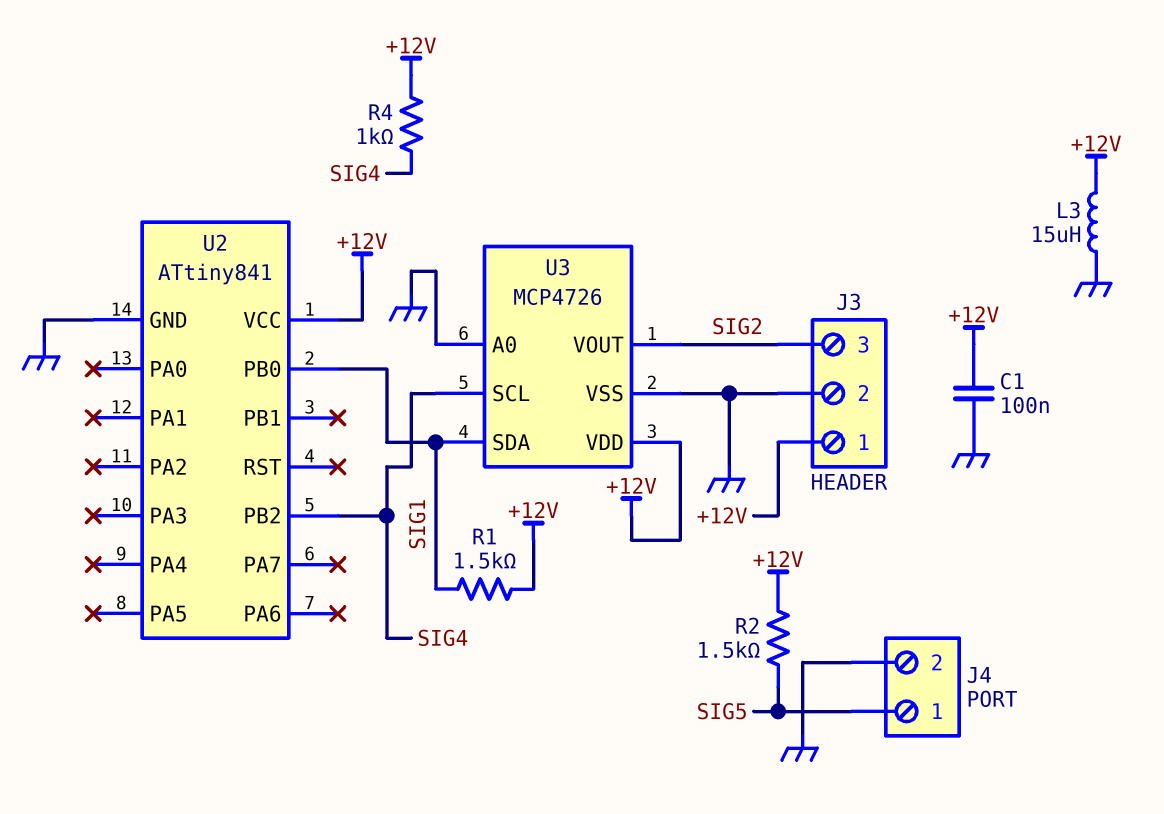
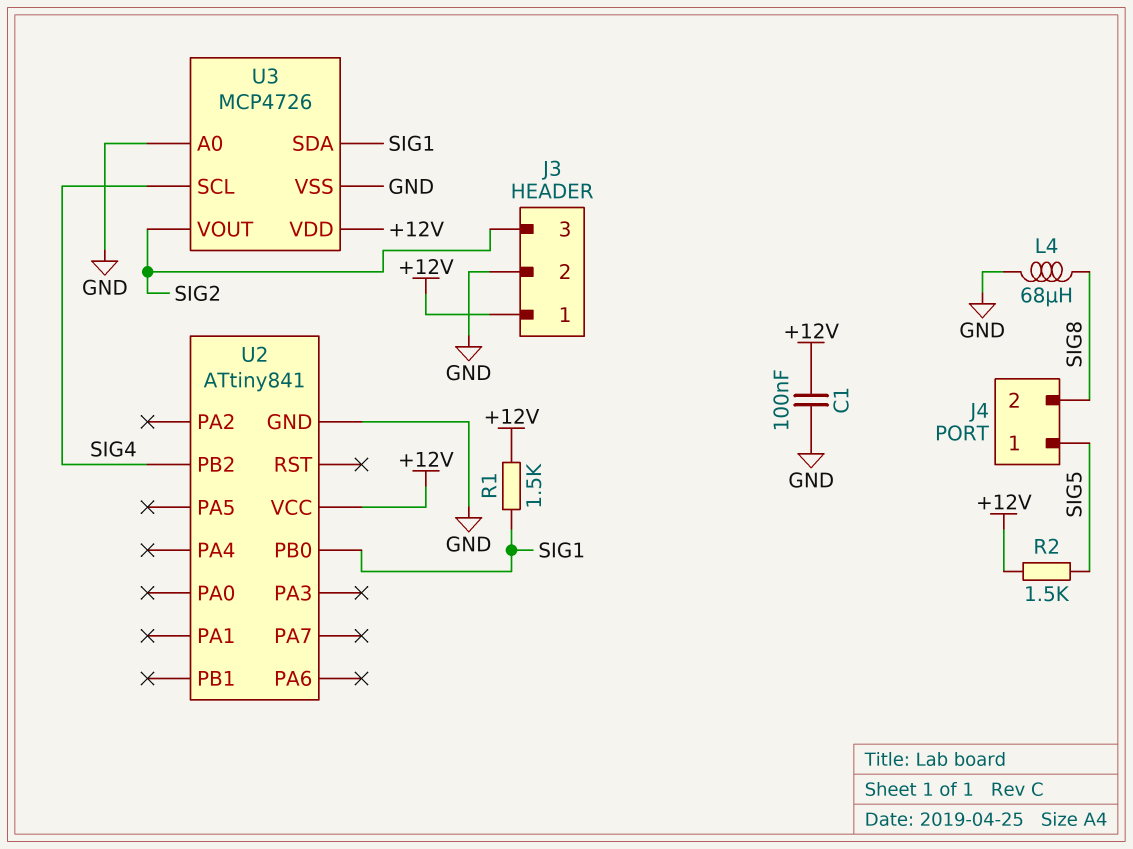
J4 pin 2: GND -> SIG8
L3: 15uH (+12V, GND) -> none
L4: none -> 68uH (GND, SIG8)
R4: 1k (+12V, SIG4) -> none

